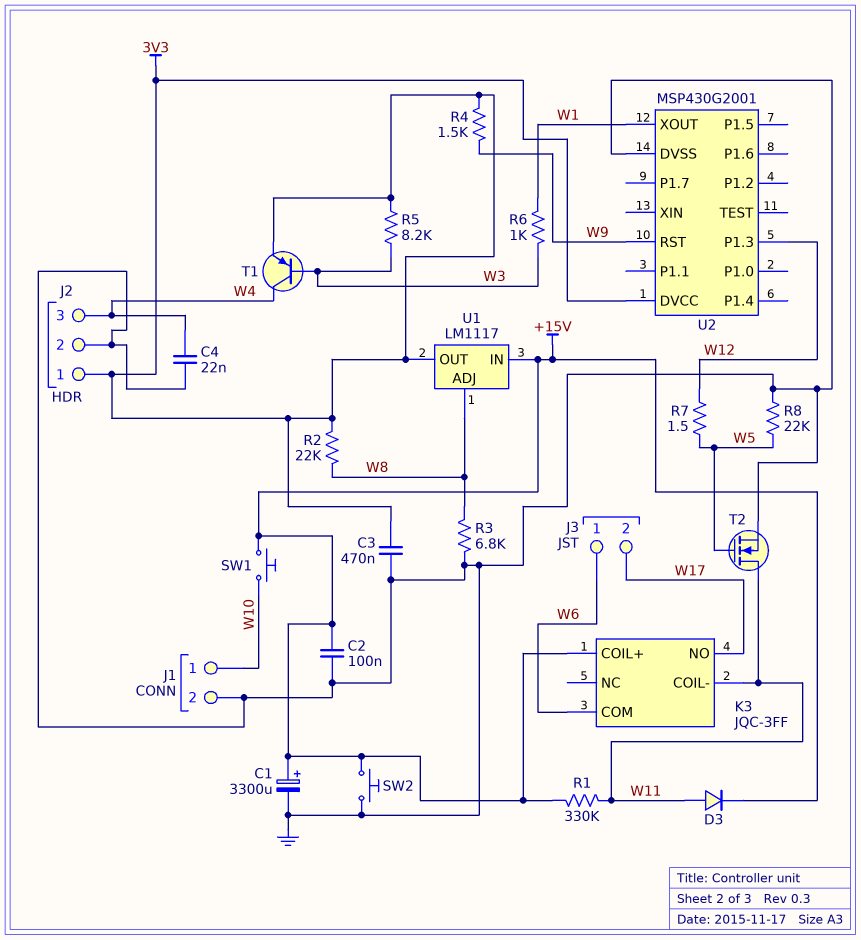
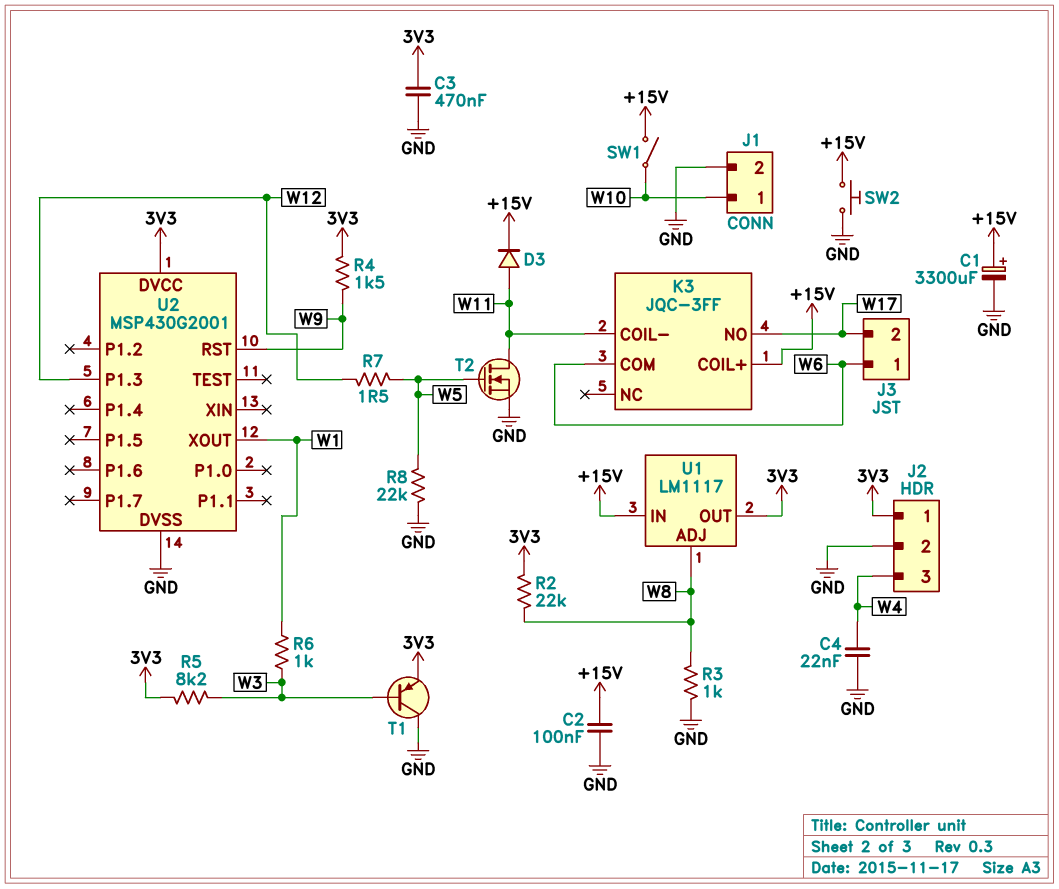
R1: 330k (+15V, W11) -> none
R3: 6.8k (GND, W8) -> 1k (GND, W8)
SW1: button (+15V, W10) -> switch (+15V, W10)
T1: PNP (B W3, C W4, E 3V3) -> PNP (B W3, C GND, E 3V3)

